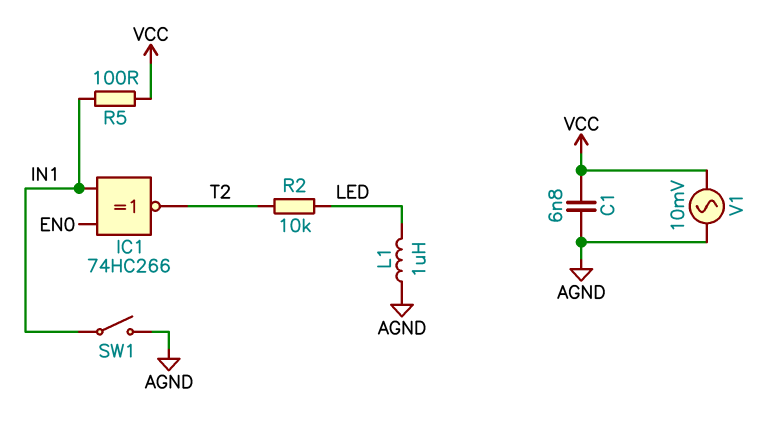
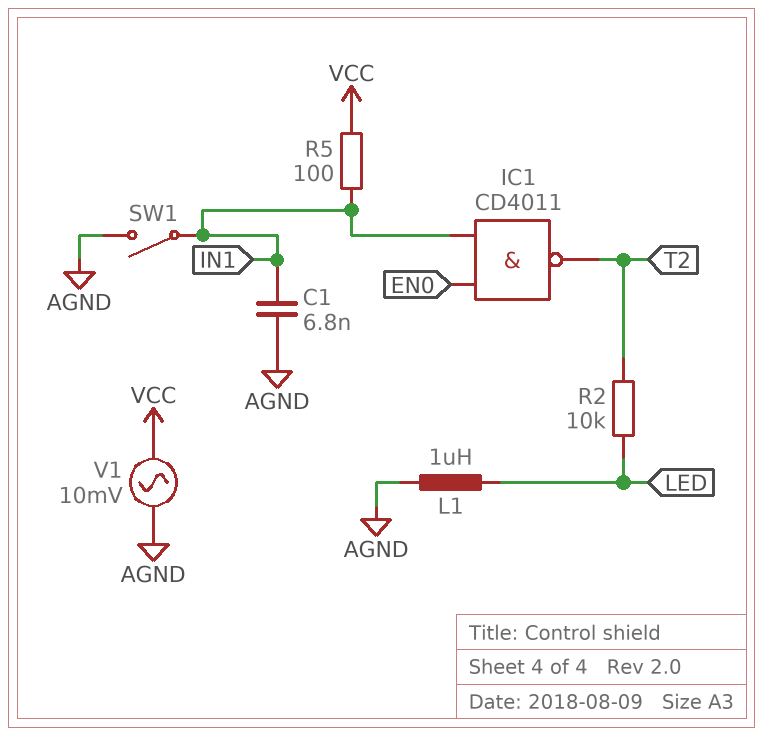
C1: 6.8nF (AGND, VCC) -> 6.8nF (AGND, IN1)
IC1: XNOR 74HC266 (in EN0, in IN1, out T2) -> NAND CD4011 (in EN0, in IN1, out T2)

